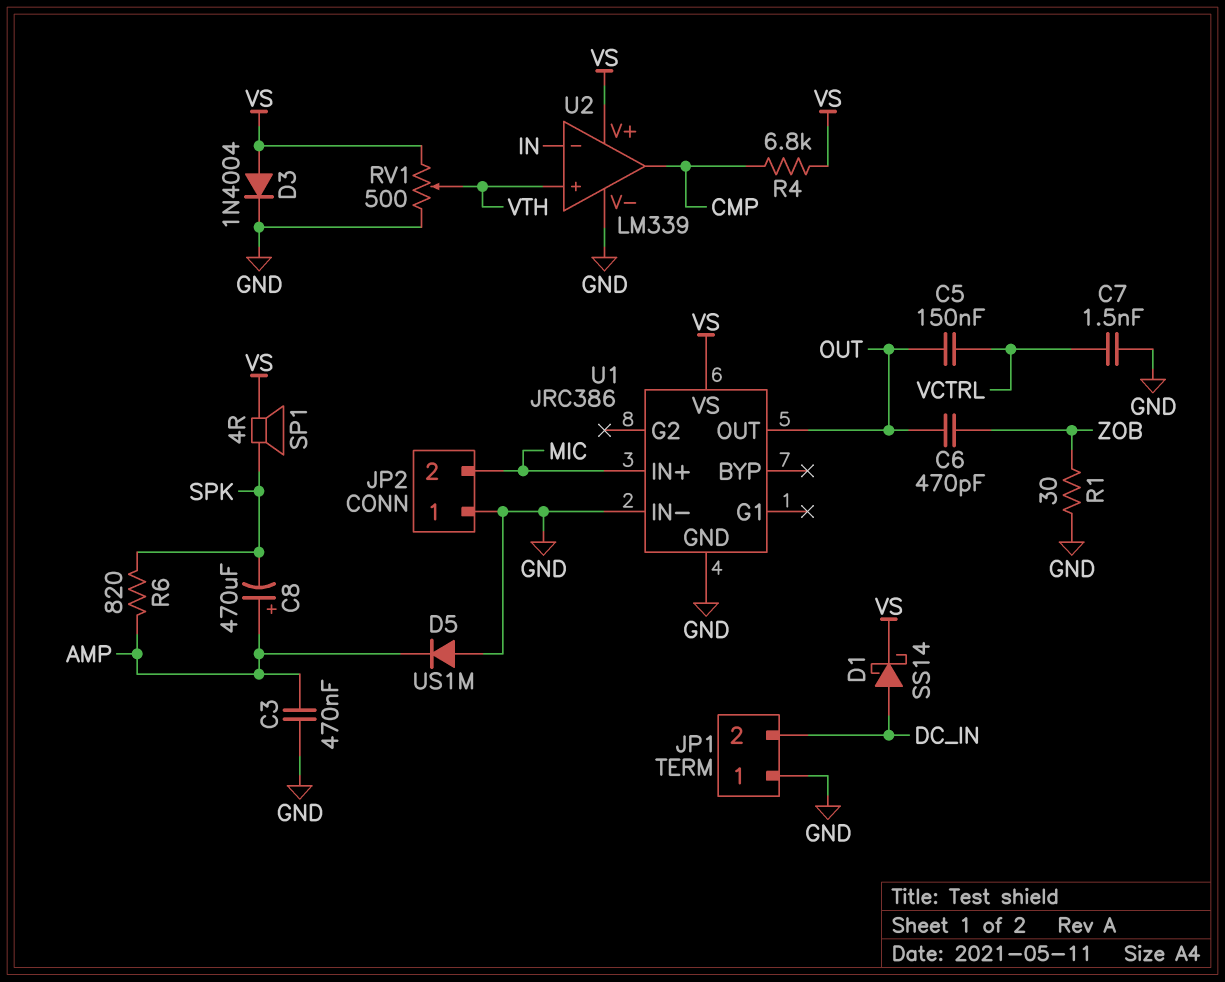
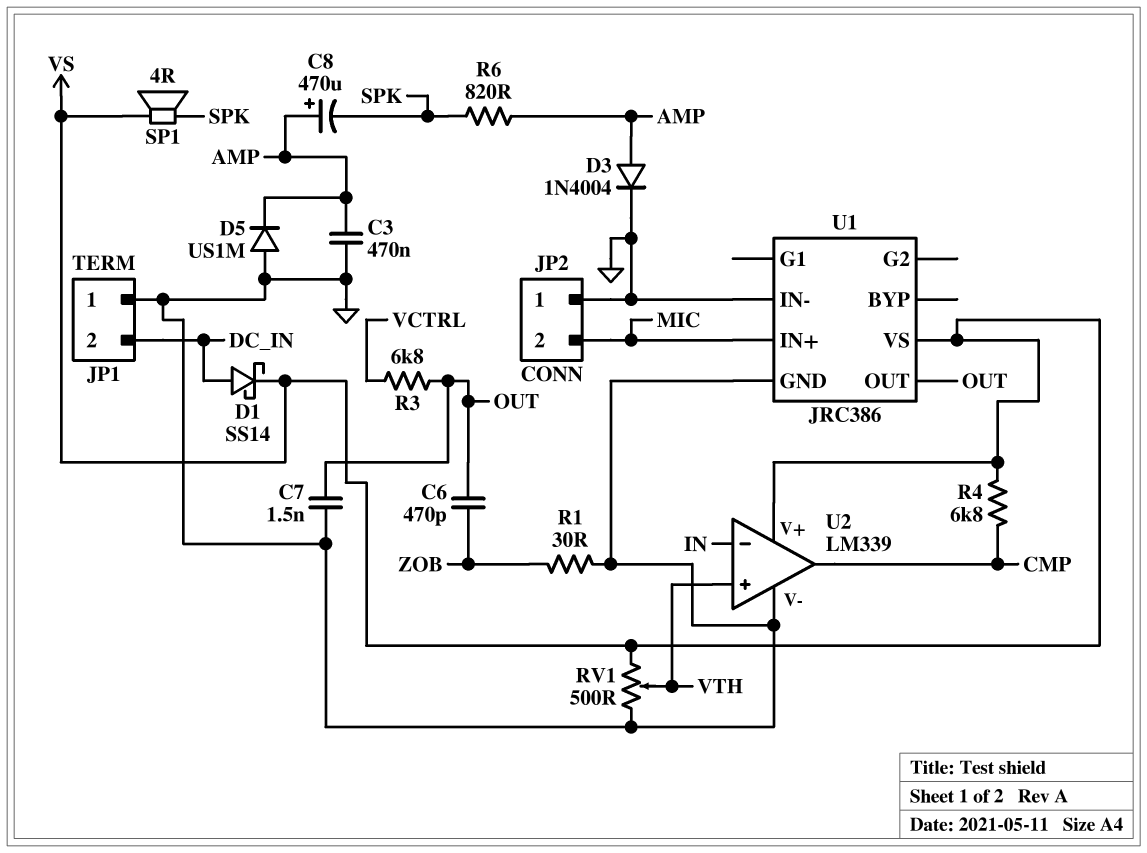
C5: 150nF (OUT, VCTRL) -> none
C7: 1.5nF (GND, VCTRL) -> 1.5nF (GND, OUT)
D3: diode 1N4004 (A VS, K GND) -> diode 1N4004 (A AMP, K GND)
R3: none -> 6.8k (OUT, VCTRL)

